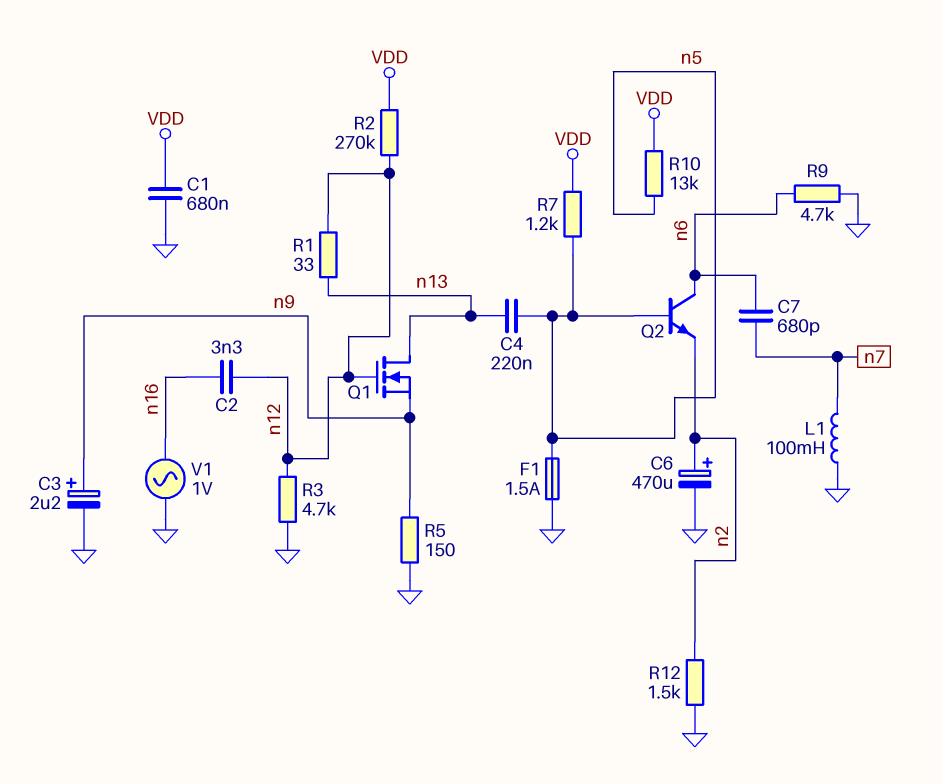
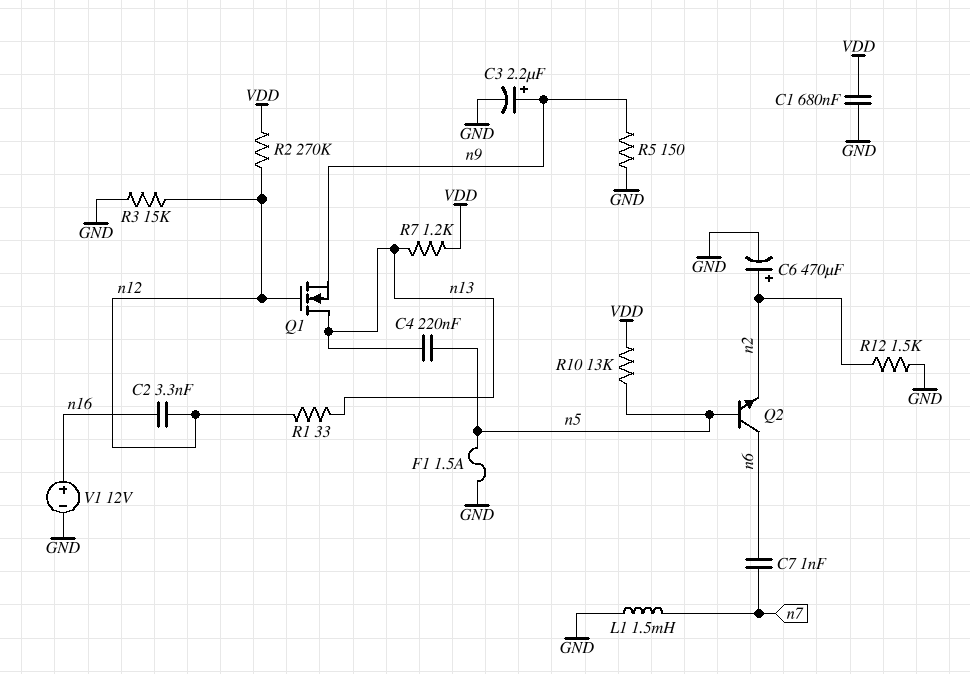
C7: 680pF (n6, n7) -> 1nF (n6, n7)
L1: 100mH (GND, n7) -> 1.5mH (GND, n7)
R3: 4.7k (GND, n12) -> 15k (GND, n12)
R7: 1.2k (VDD, n5) -> 1.2k (VDD, n13)
R9: 4.7k (GND, n6) -> none
V1: AC 1V (GND, n16) -> 12V (plus n16, minus GND)

